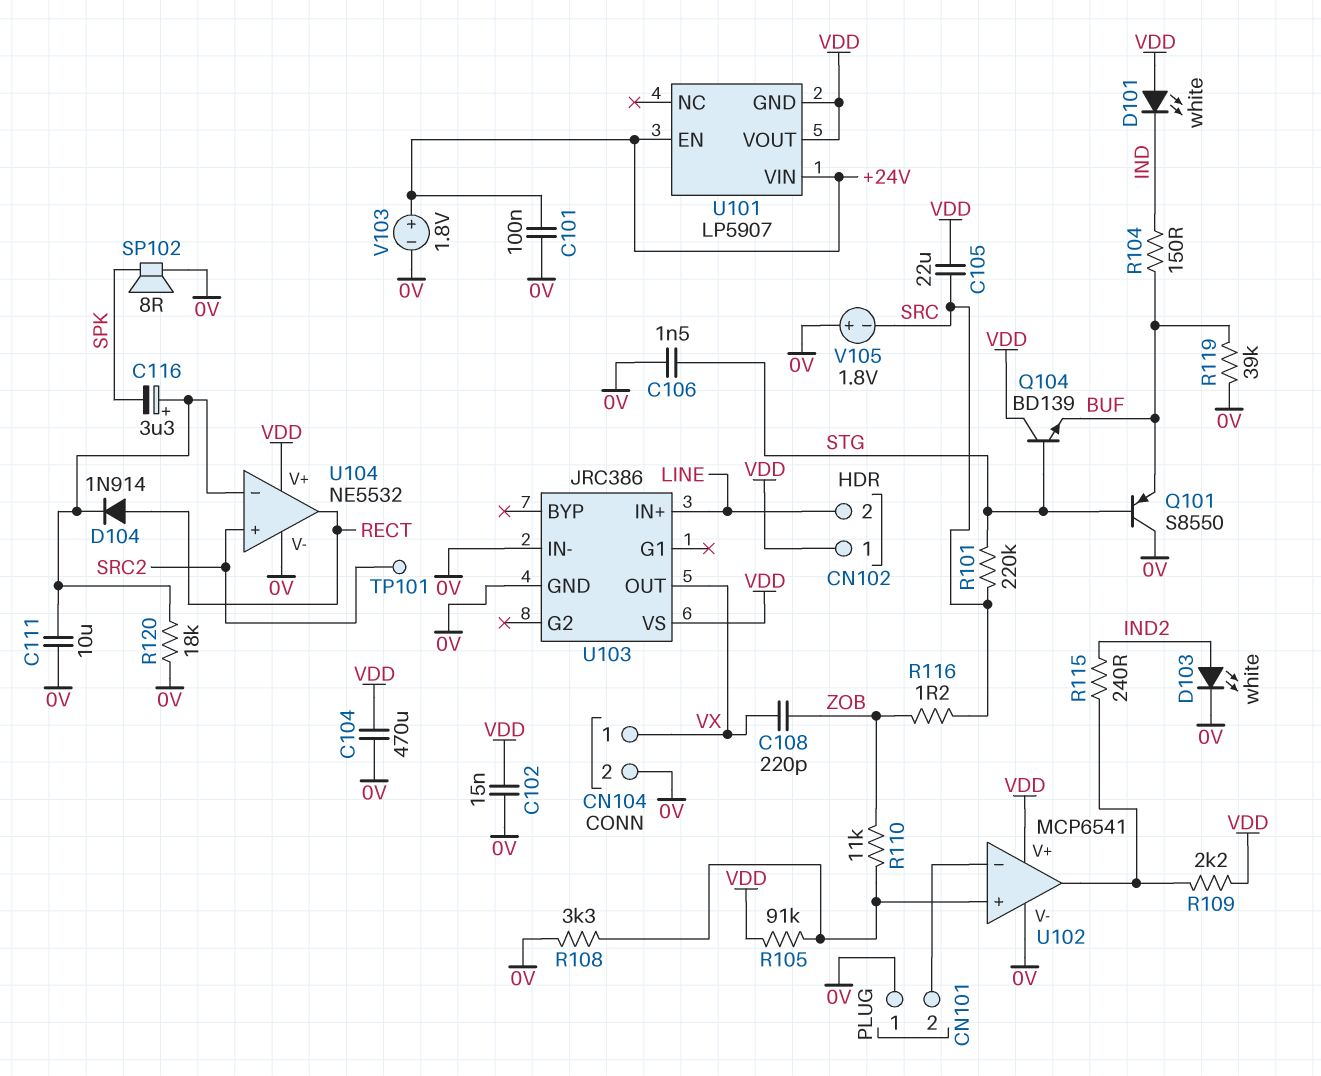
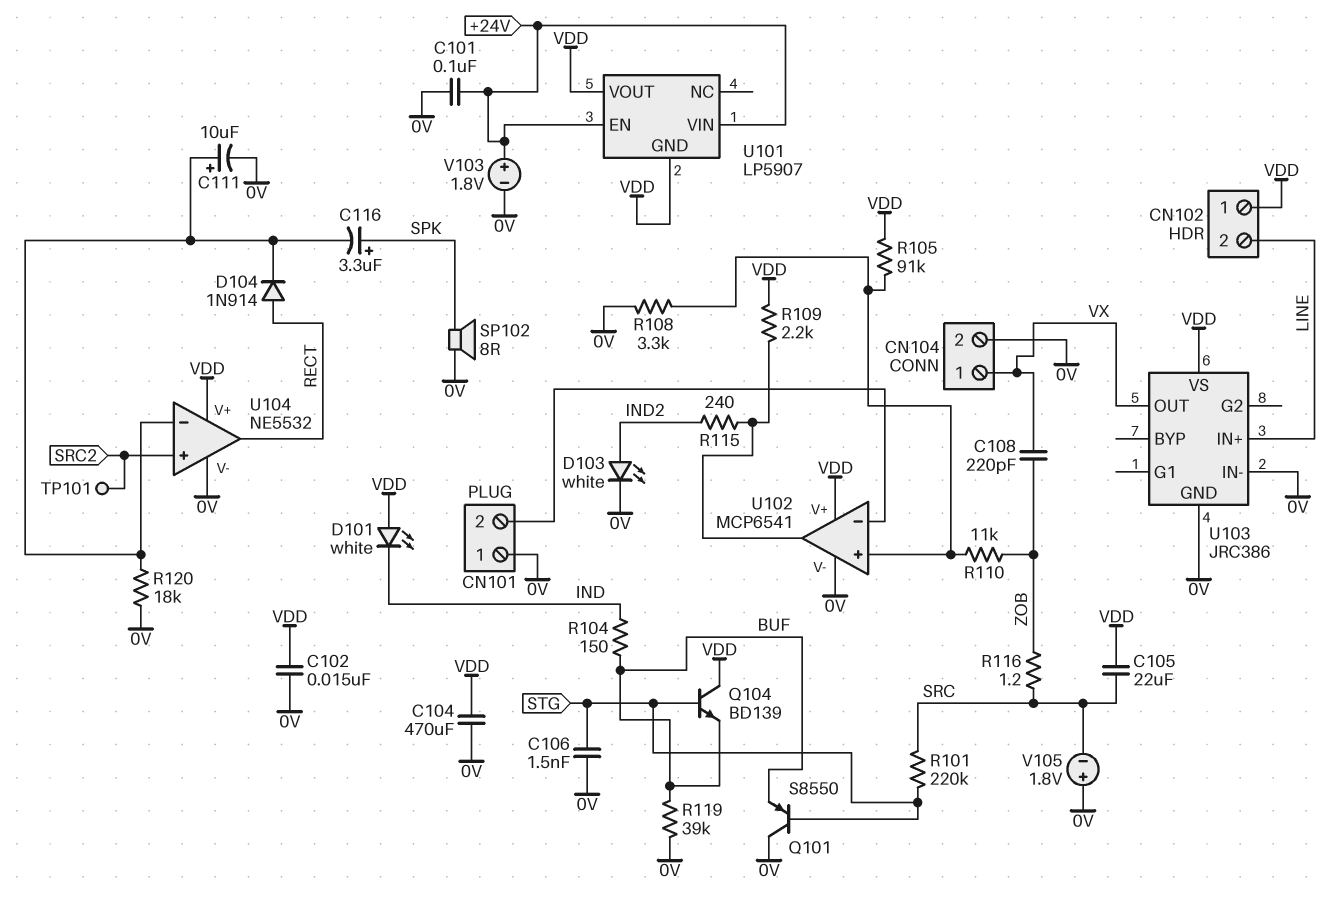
C111: 10uF (0V, U104/in-) -> 10uF (plus U104/in-, minus 0V)
C116: 3.3uF (plus U104/in-, minus SPK) -> 3.3uF (plus SPK, minus U104/in-)

